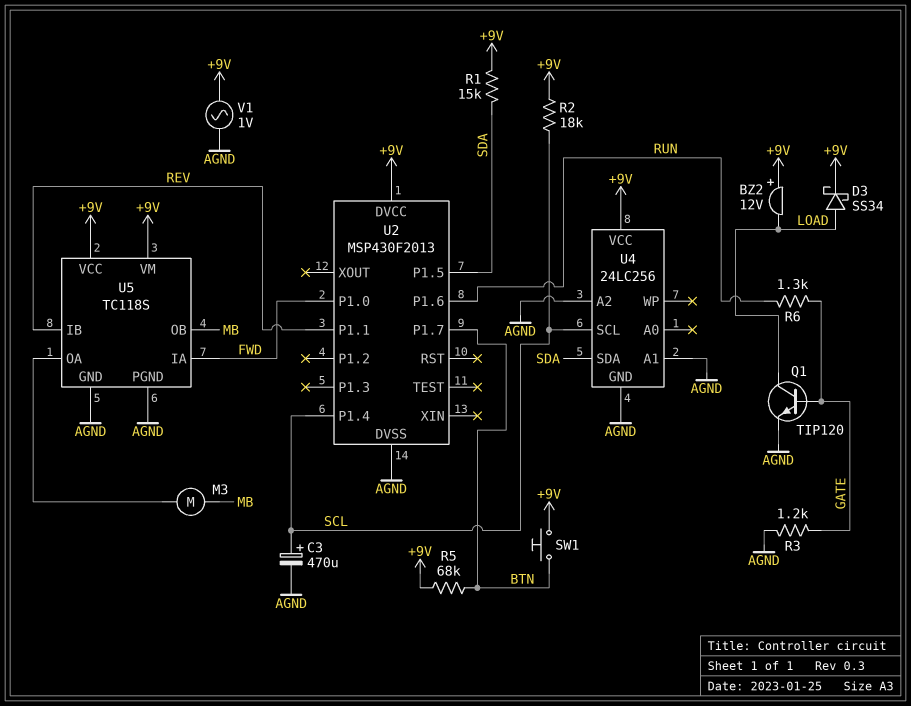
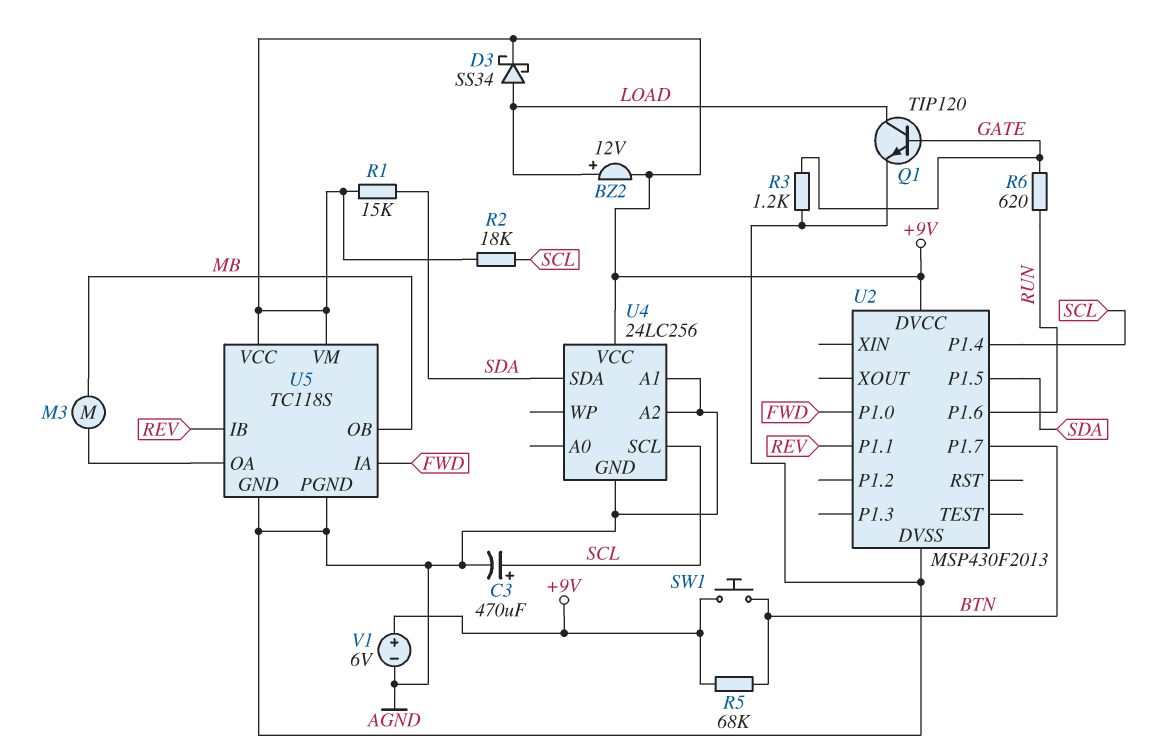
BZ2: buzzer 12V (plus +9V, minus LOAD) -> buzzer 12V (plus LOAD, minus +9V)
R6: 1.3k (GATE, RUN) -> 620 (GATE, RUN)
V1: AC 1V (+9V, AGND) -> 6V (plus +9V, minus AGND)

